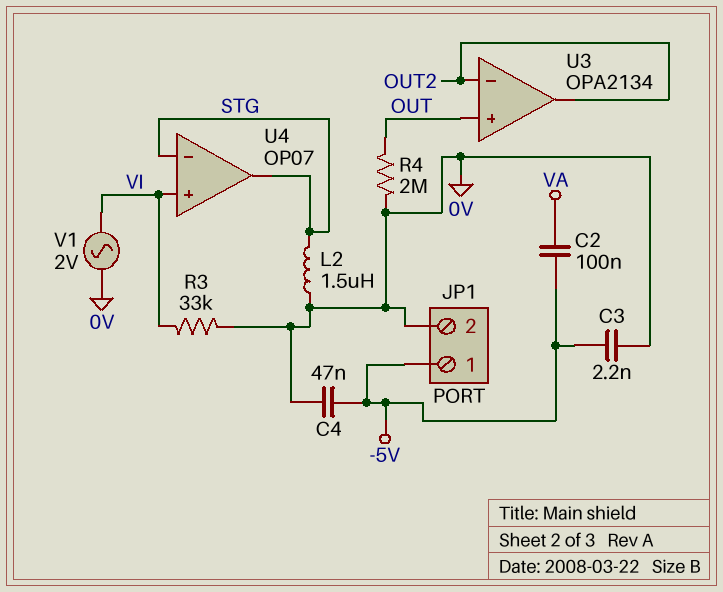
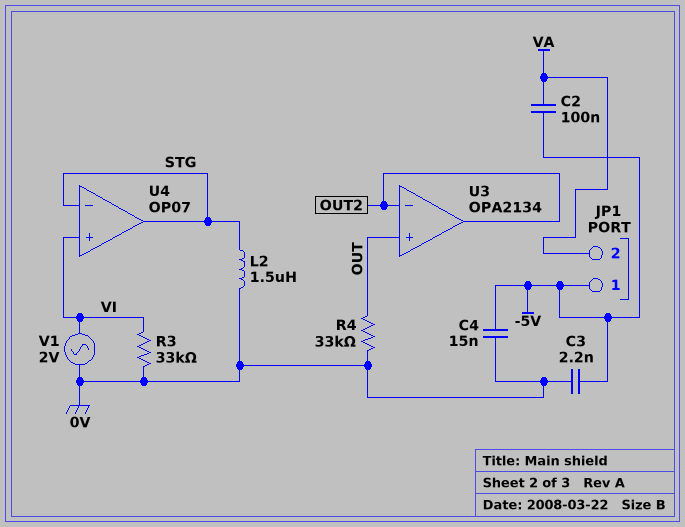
C4: 47nF (-5V, 0V) -> 15nF (-5V, 0V)
JP1 pin 2: 0V -> VA
R4: 2M (0V, OUT) -> 33k (0V, OUT)

